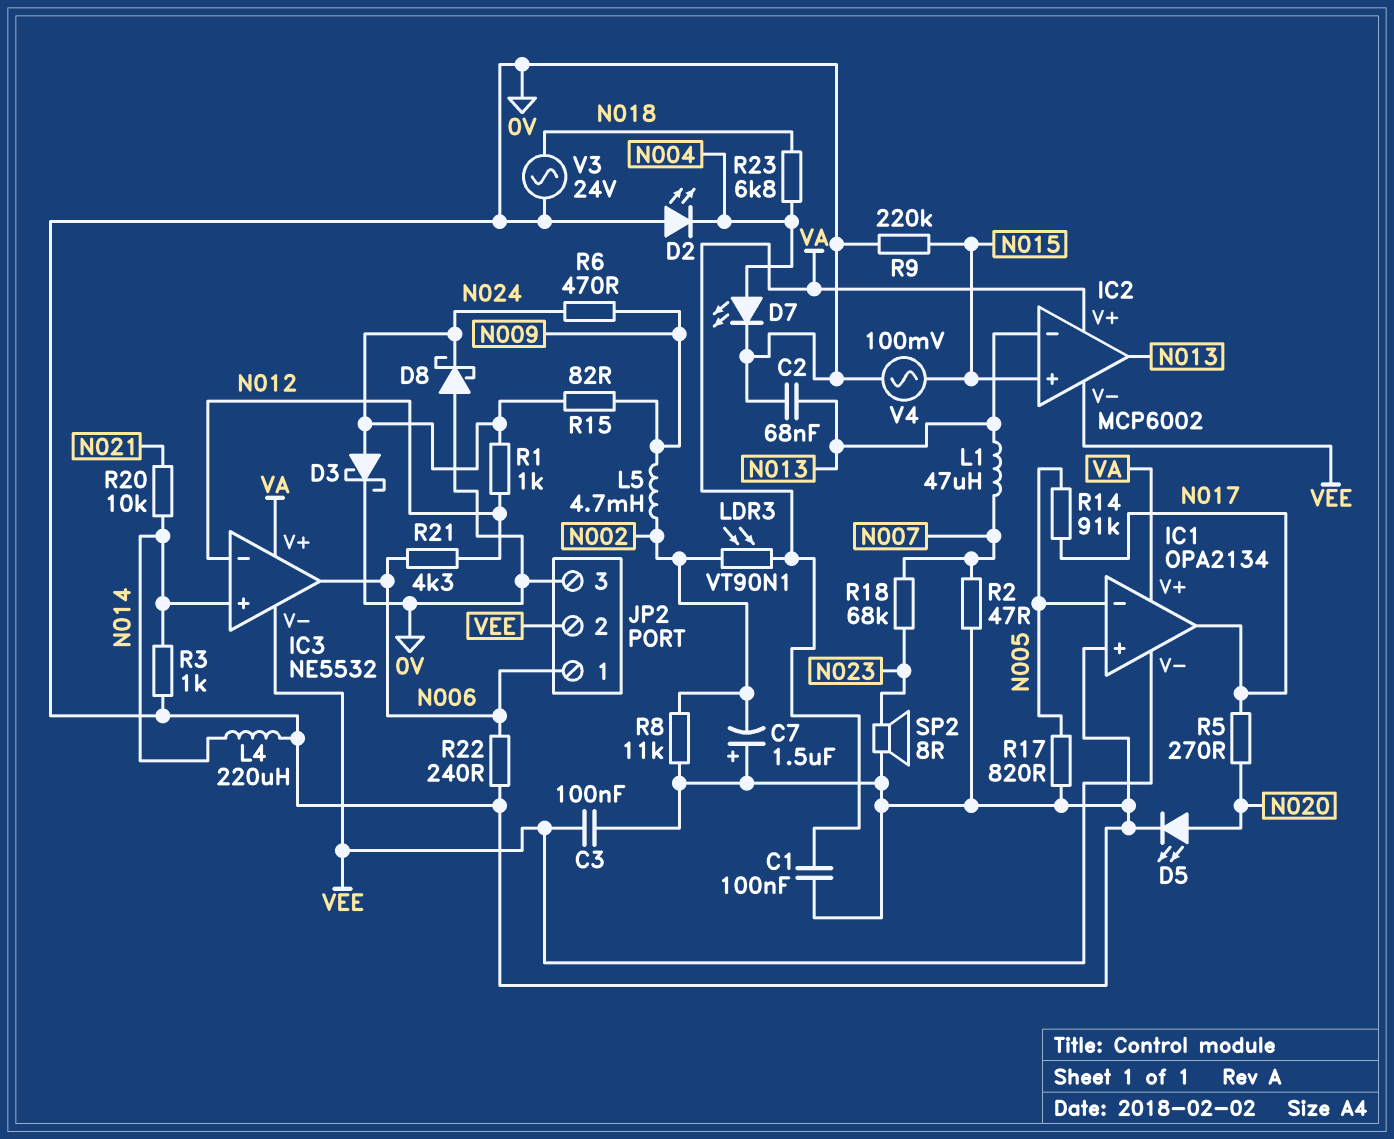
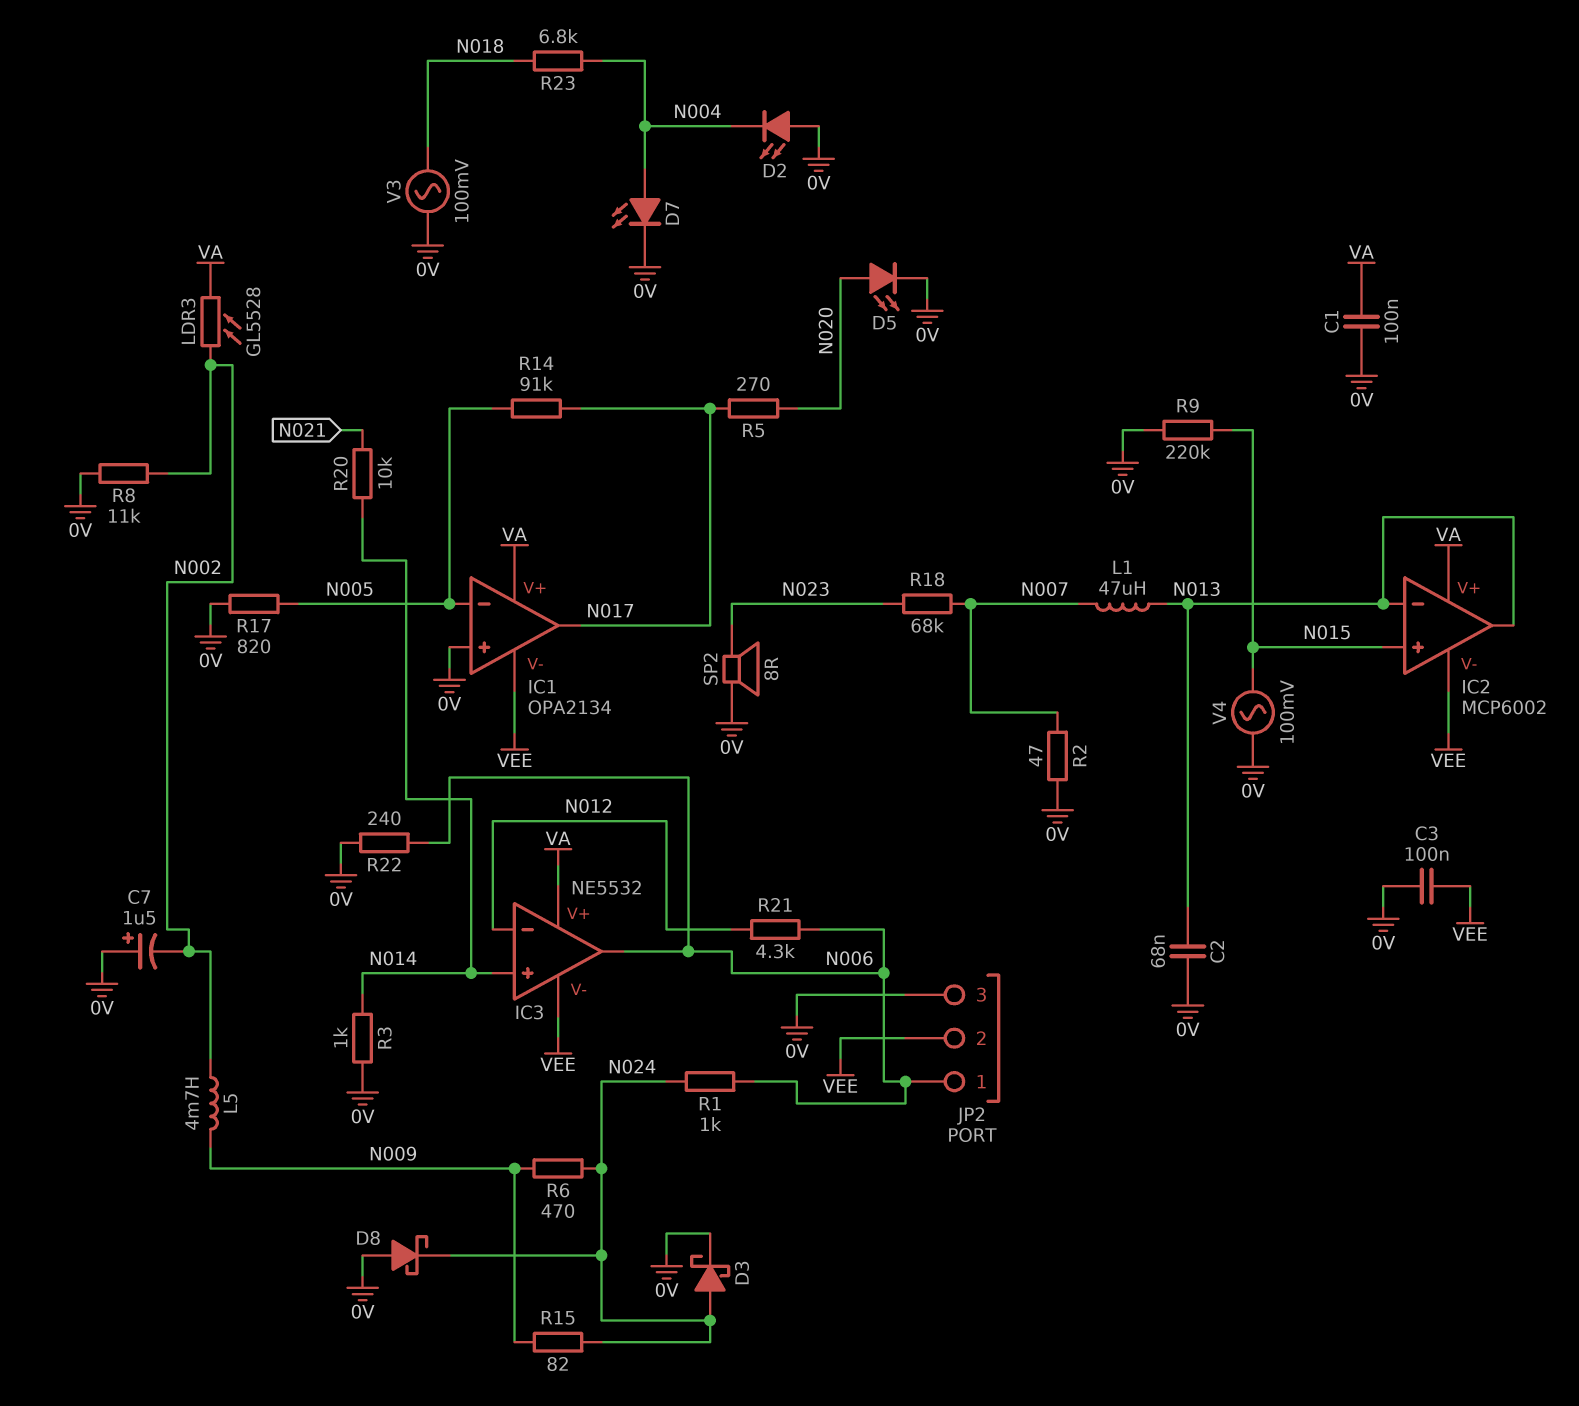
L4: 220uH (0V, N014) -> none
LDR3: VT90N1 (N002, VA) -> GL5528 (N002, VA)
R1: 1k (N012, N024) -> 1k (N006, N024)
V3: AC 24V (0V, N018) -> AC 100mV (0V, N018)

